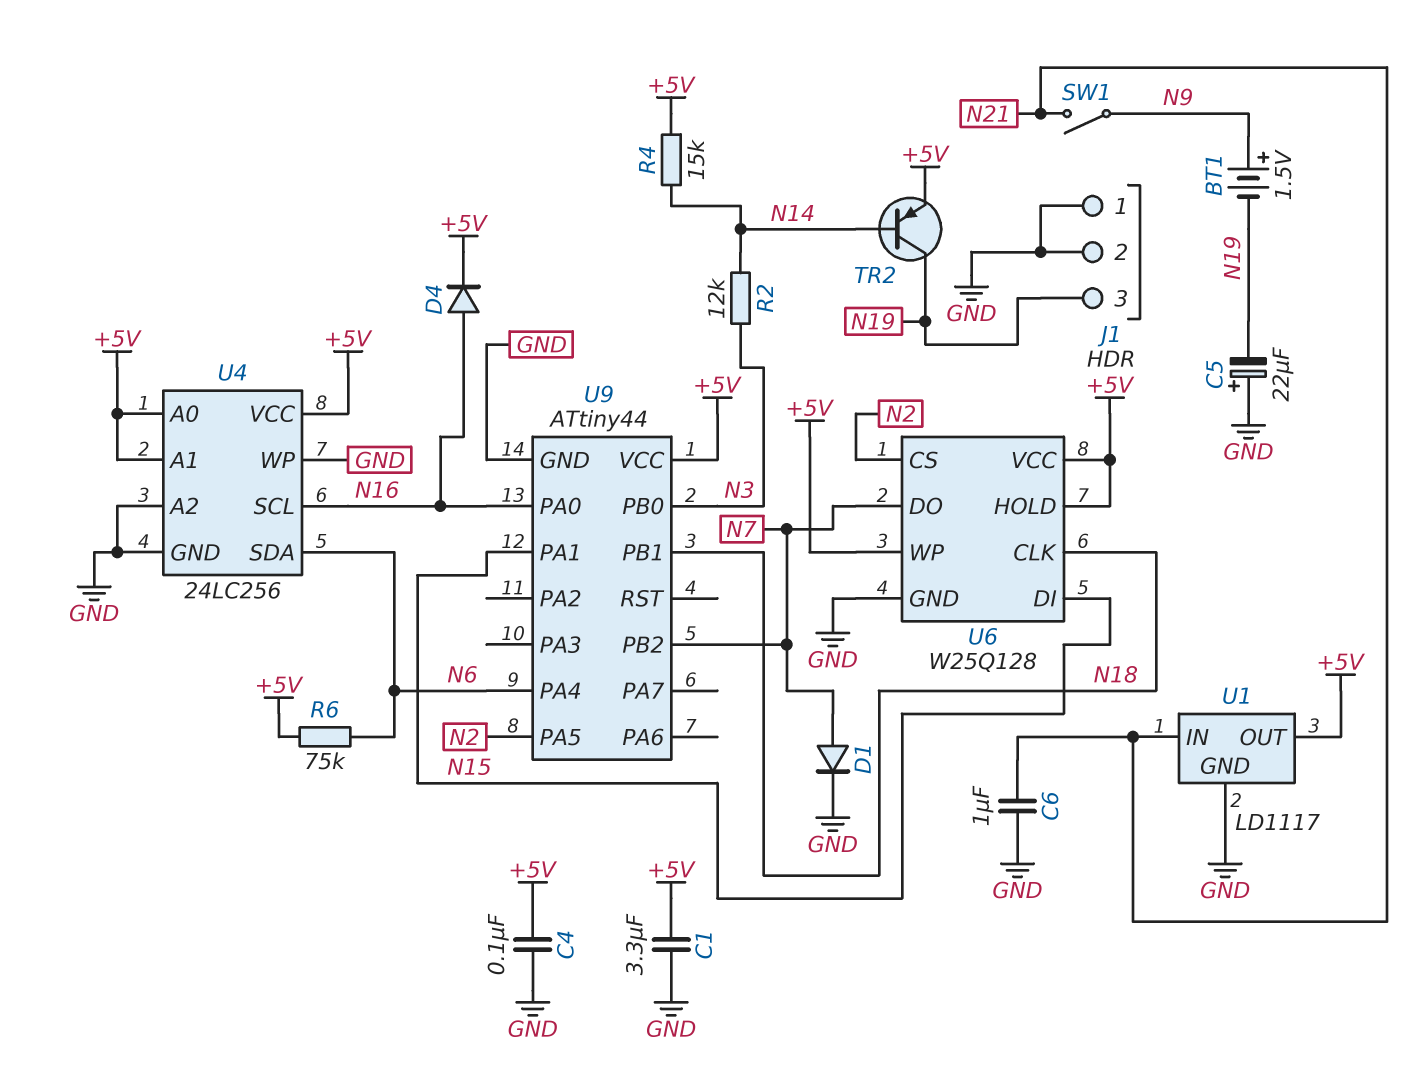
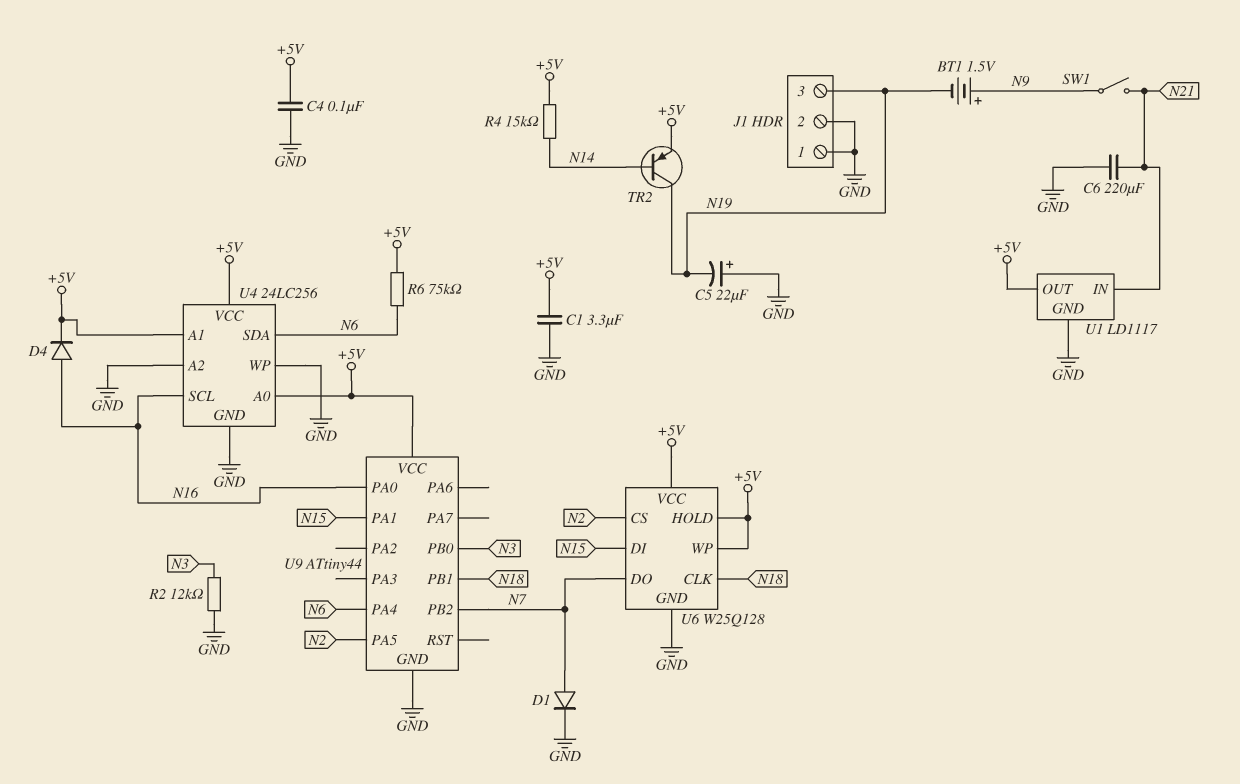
C6: 1uF (GND, N21) -> 220uF (GND, N21)
R2: 12k (N3, N14) -> 12k (GND, N3)

